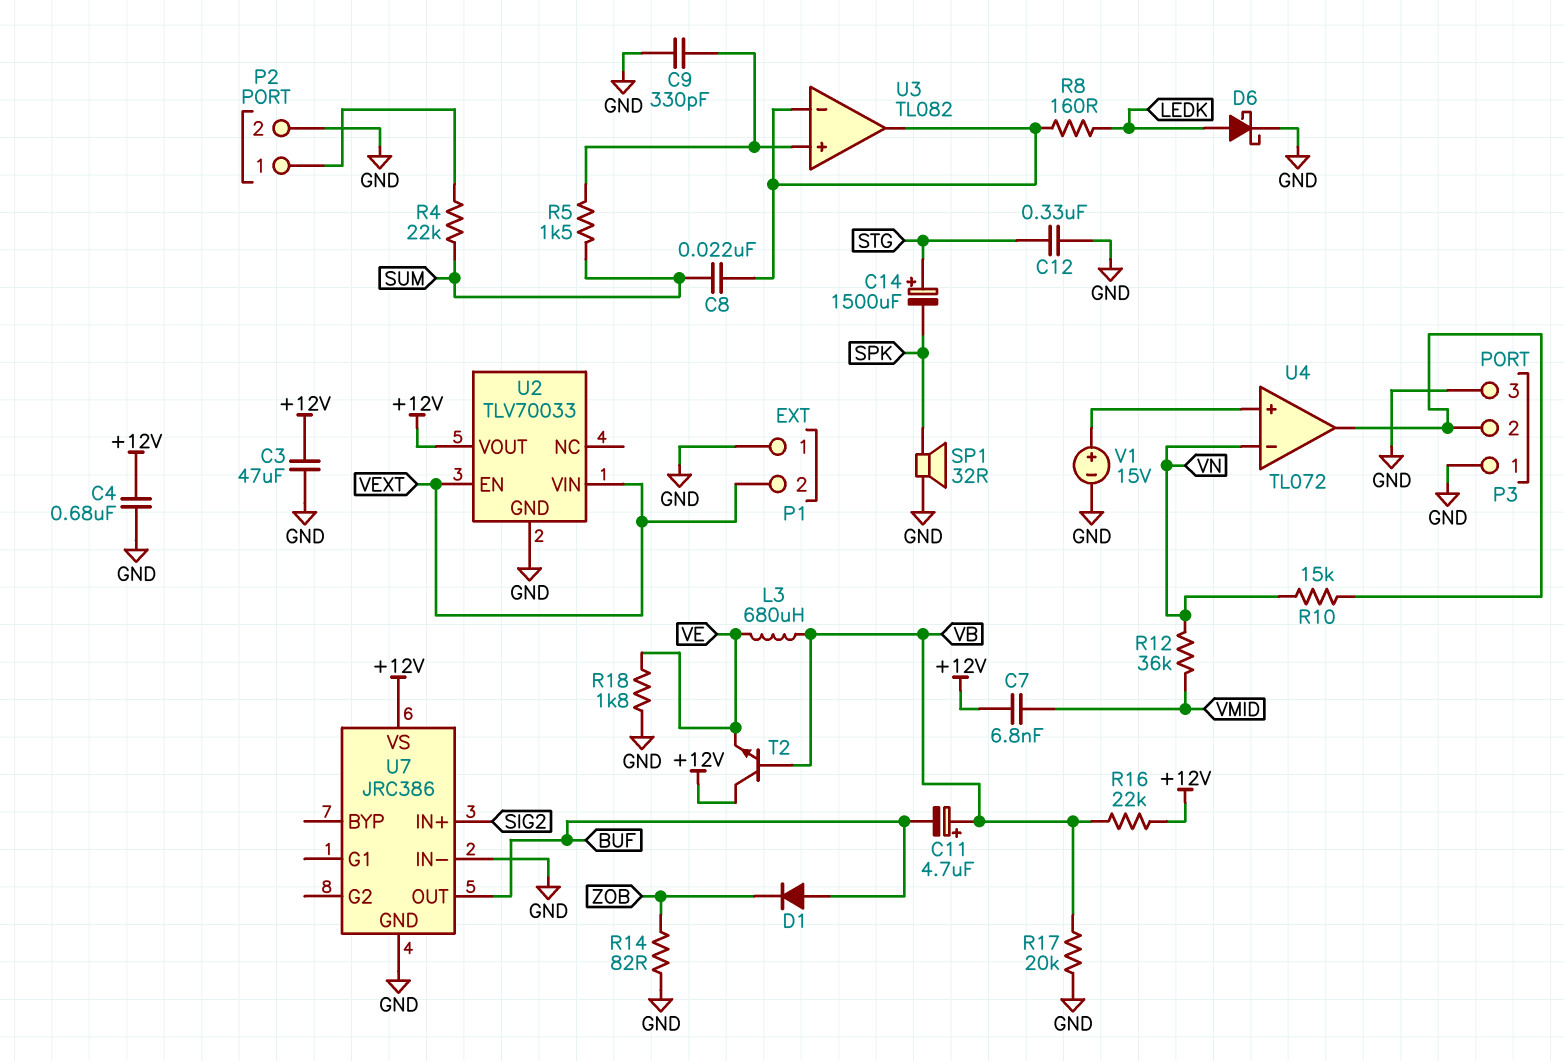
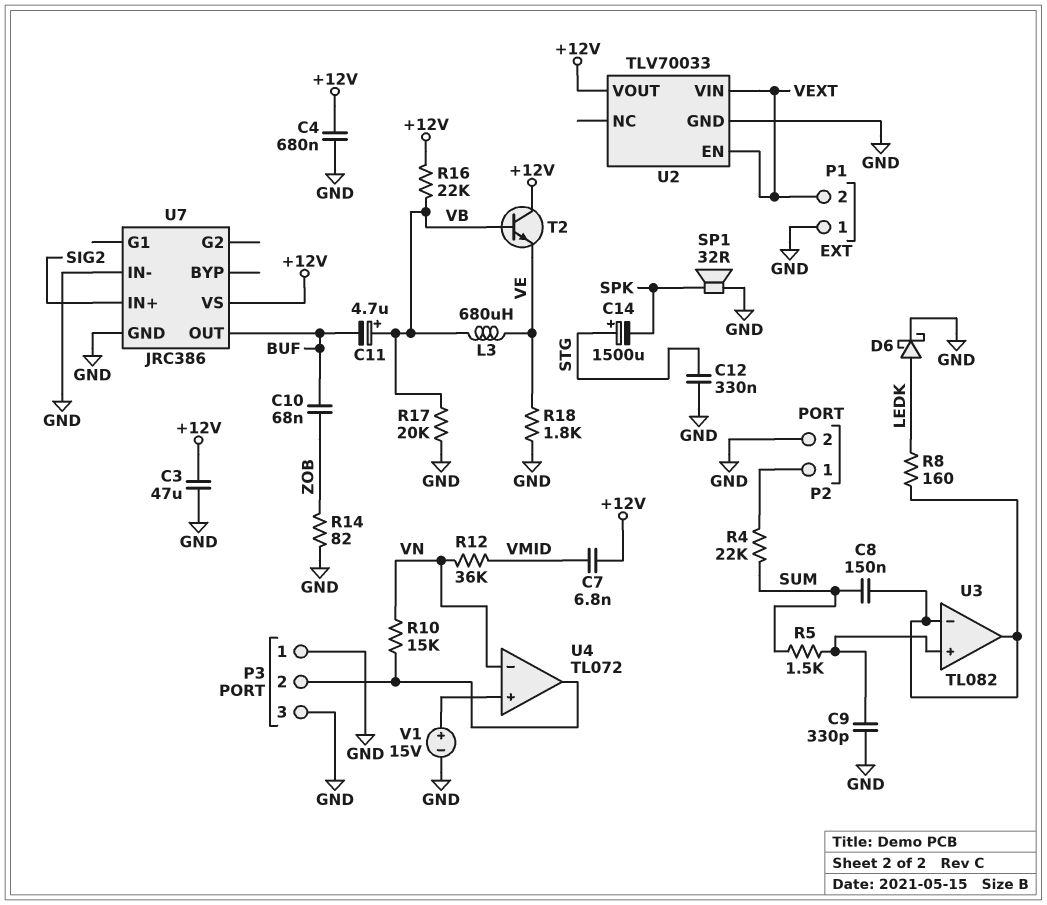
C8: 22nF (SUM, U3/in-) -> 150nF (SUM, U3/in-)
C10: none -> 68nF (BUF, ZOB)
D1: diode (A BUF, K ZOB) -> none

